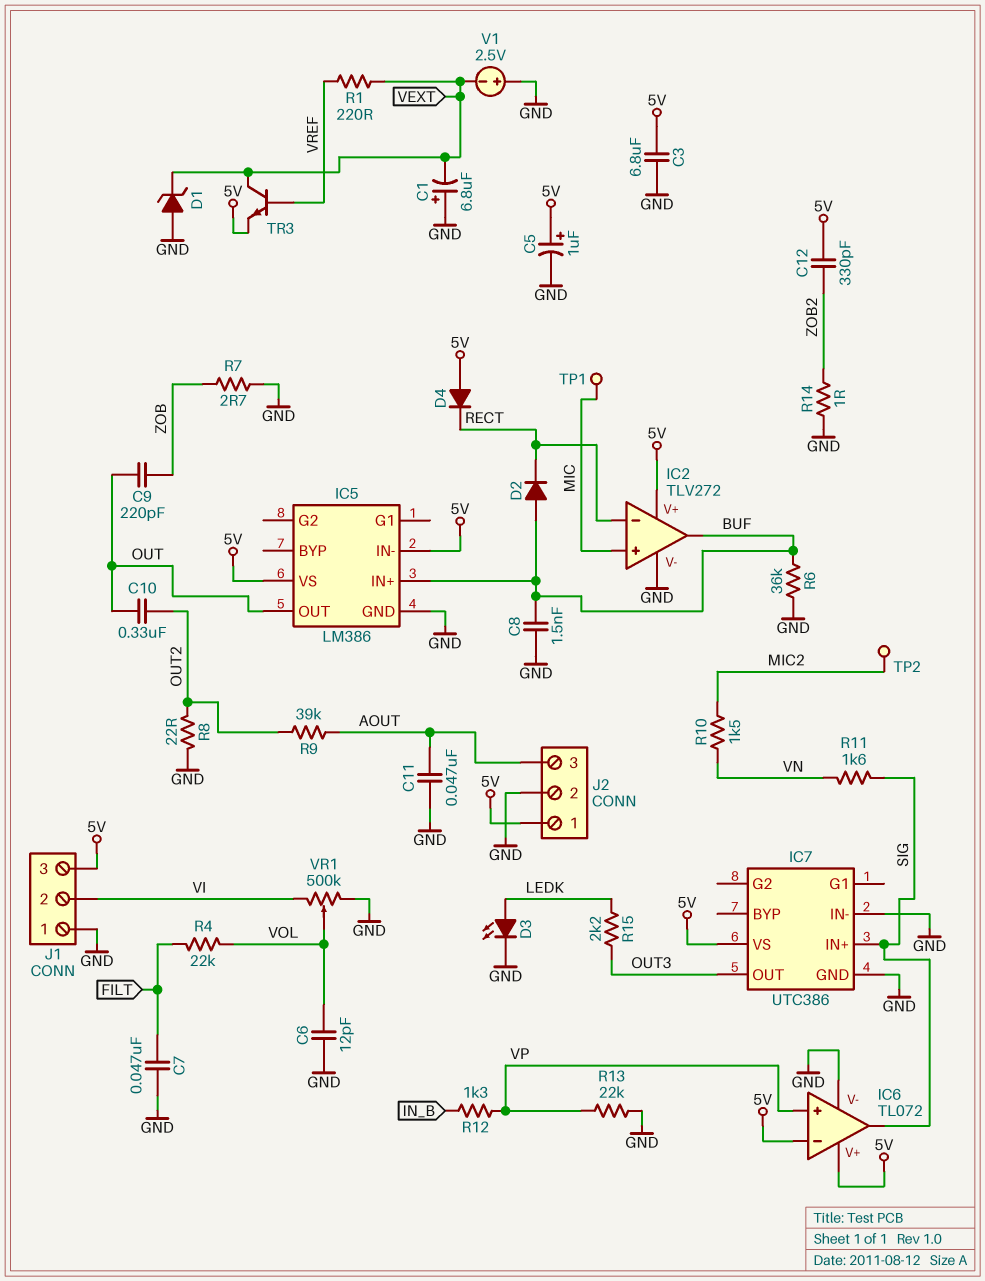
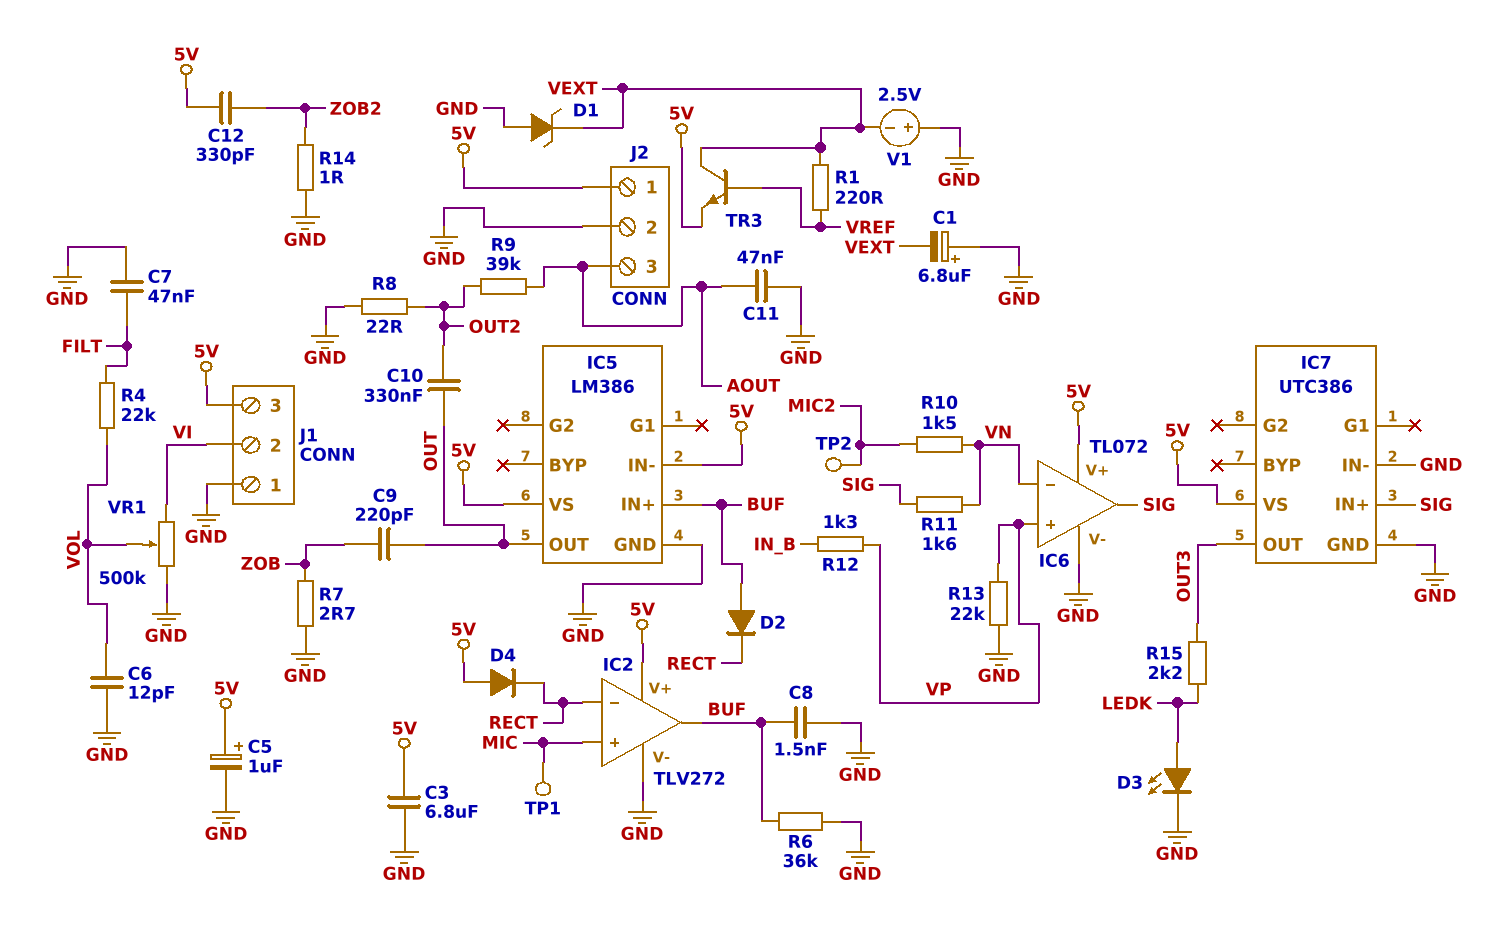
IC6 pin in-: 5V -> VN

